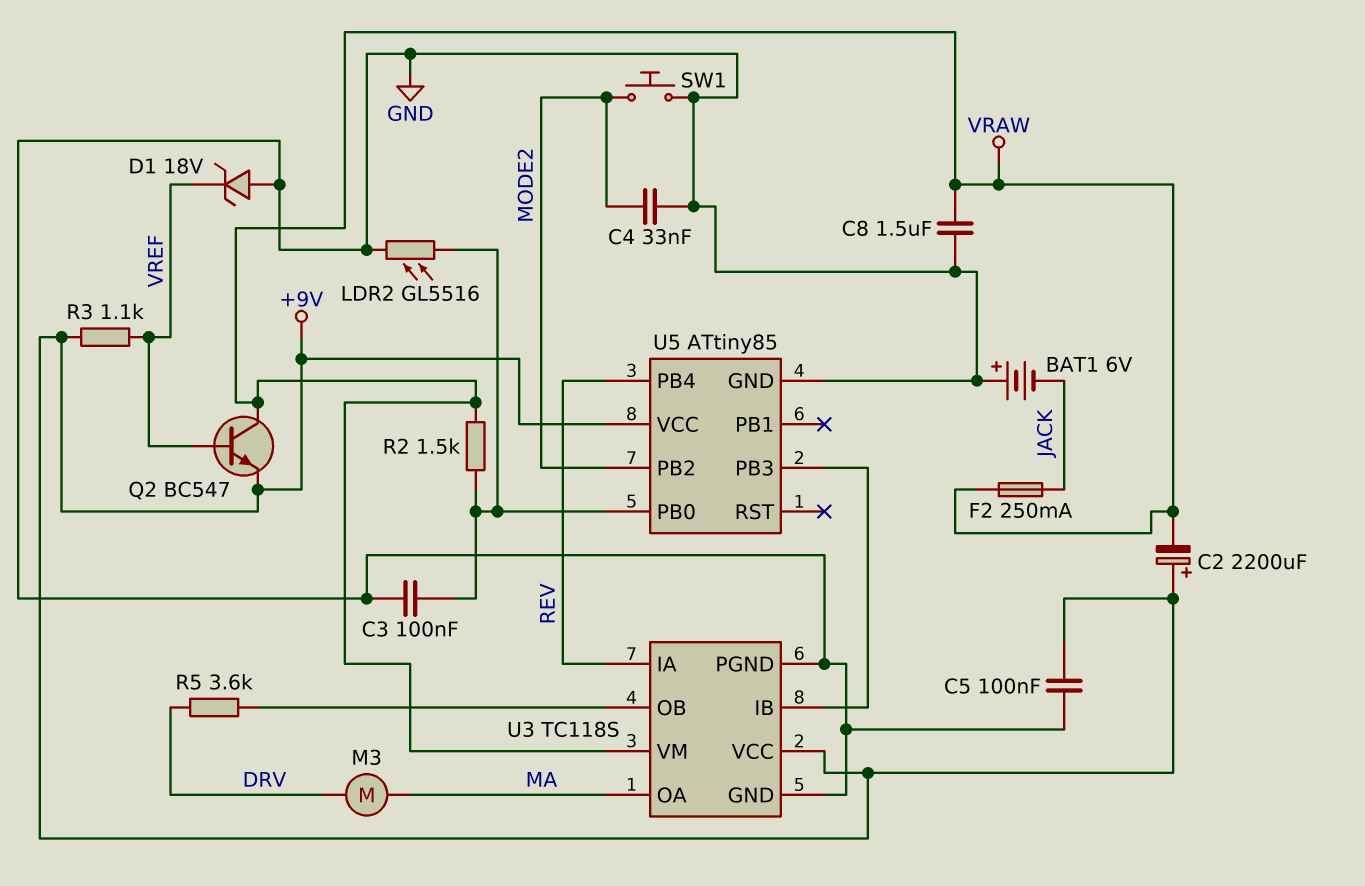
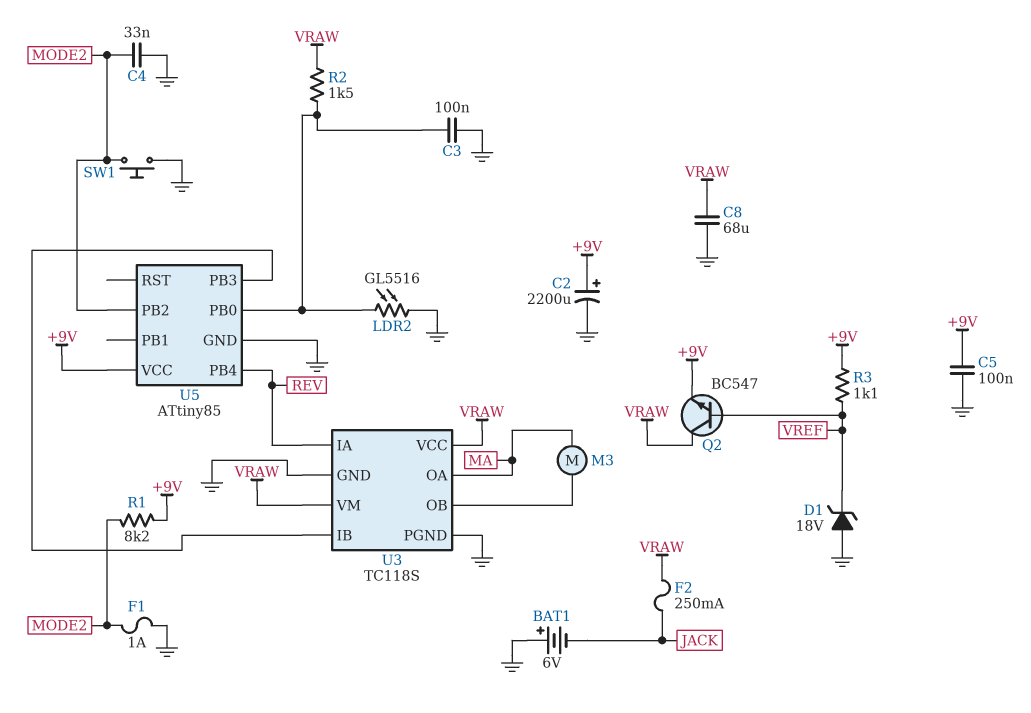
C2: 2200uF (plus +9V, minus VRAW) -> 2200uF (plus +9V, minus GND)
C8: 1.5uF (GND, VRAW) -> 68uF (GND, VRAW)
F1: none -> 1A (GND, MODE2)
M3: motor (DRV, MA) -> motor (MA, U3/OB)
R1: none -> 8.2k (+9V, MODE2)
R5: 3.6k (DRV, U3/OB) -> none
U3 pin VCC: +9V -> VRAW

